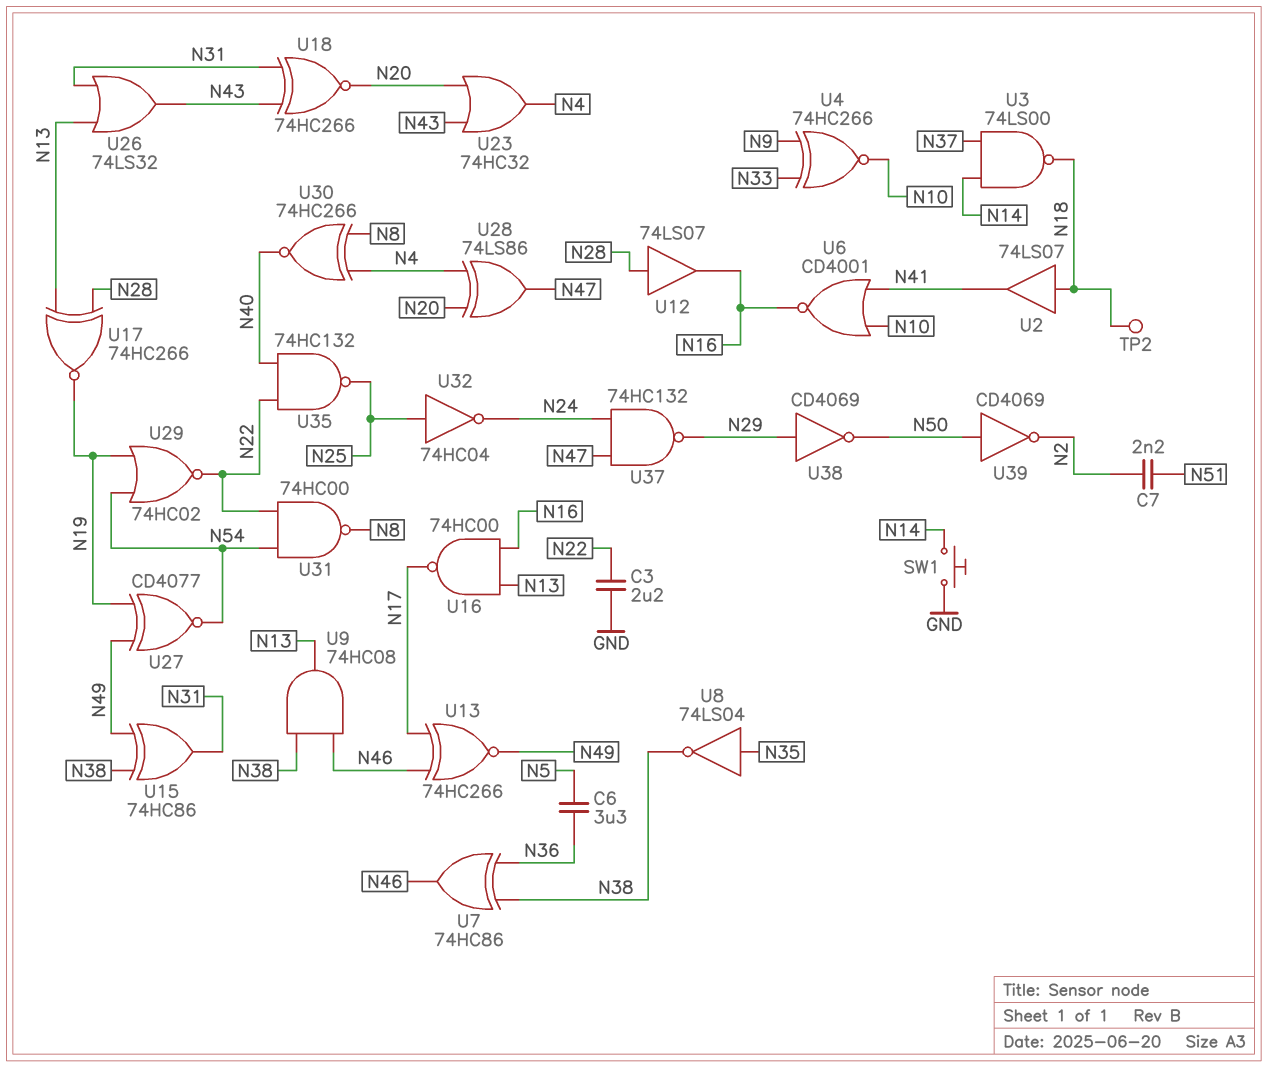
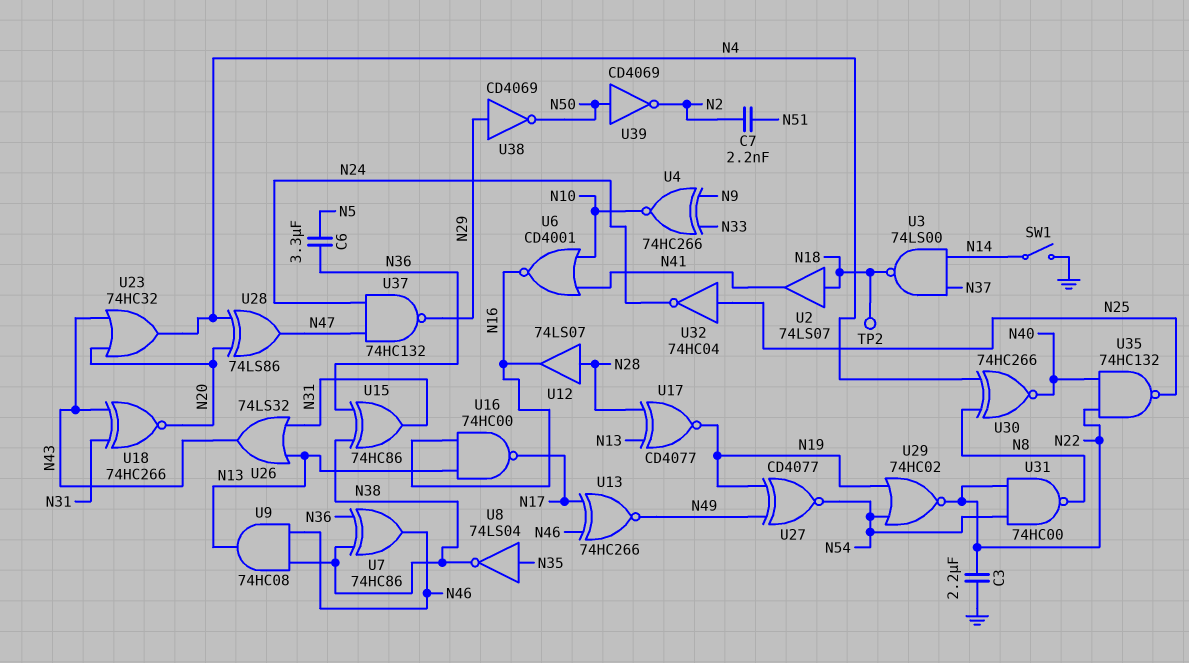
SW1: button (GND, N14) -> switch (GND, N14)
U15: XOR 74HC86 (in N38, in N49, out N31) -> XOR 74HC86 (in N36, in N38, out N31)
U17: XNOR 74HC266 (in N13, in N28, out N19) -> XNOR CD4077 (in N13, in N28, out N19)

